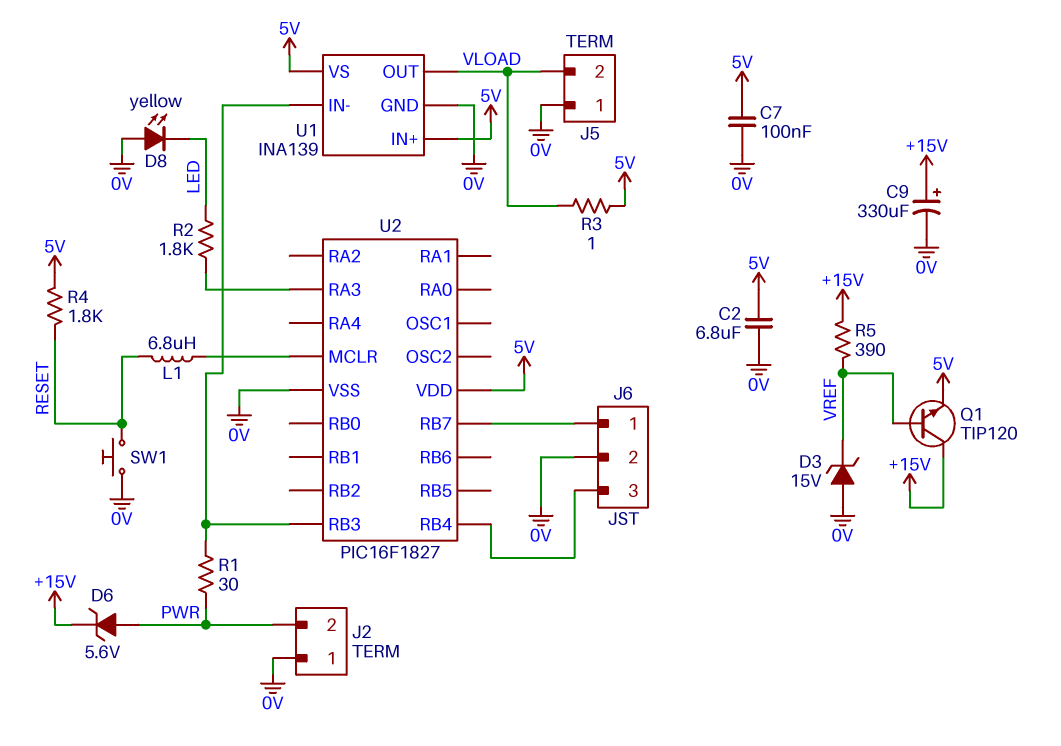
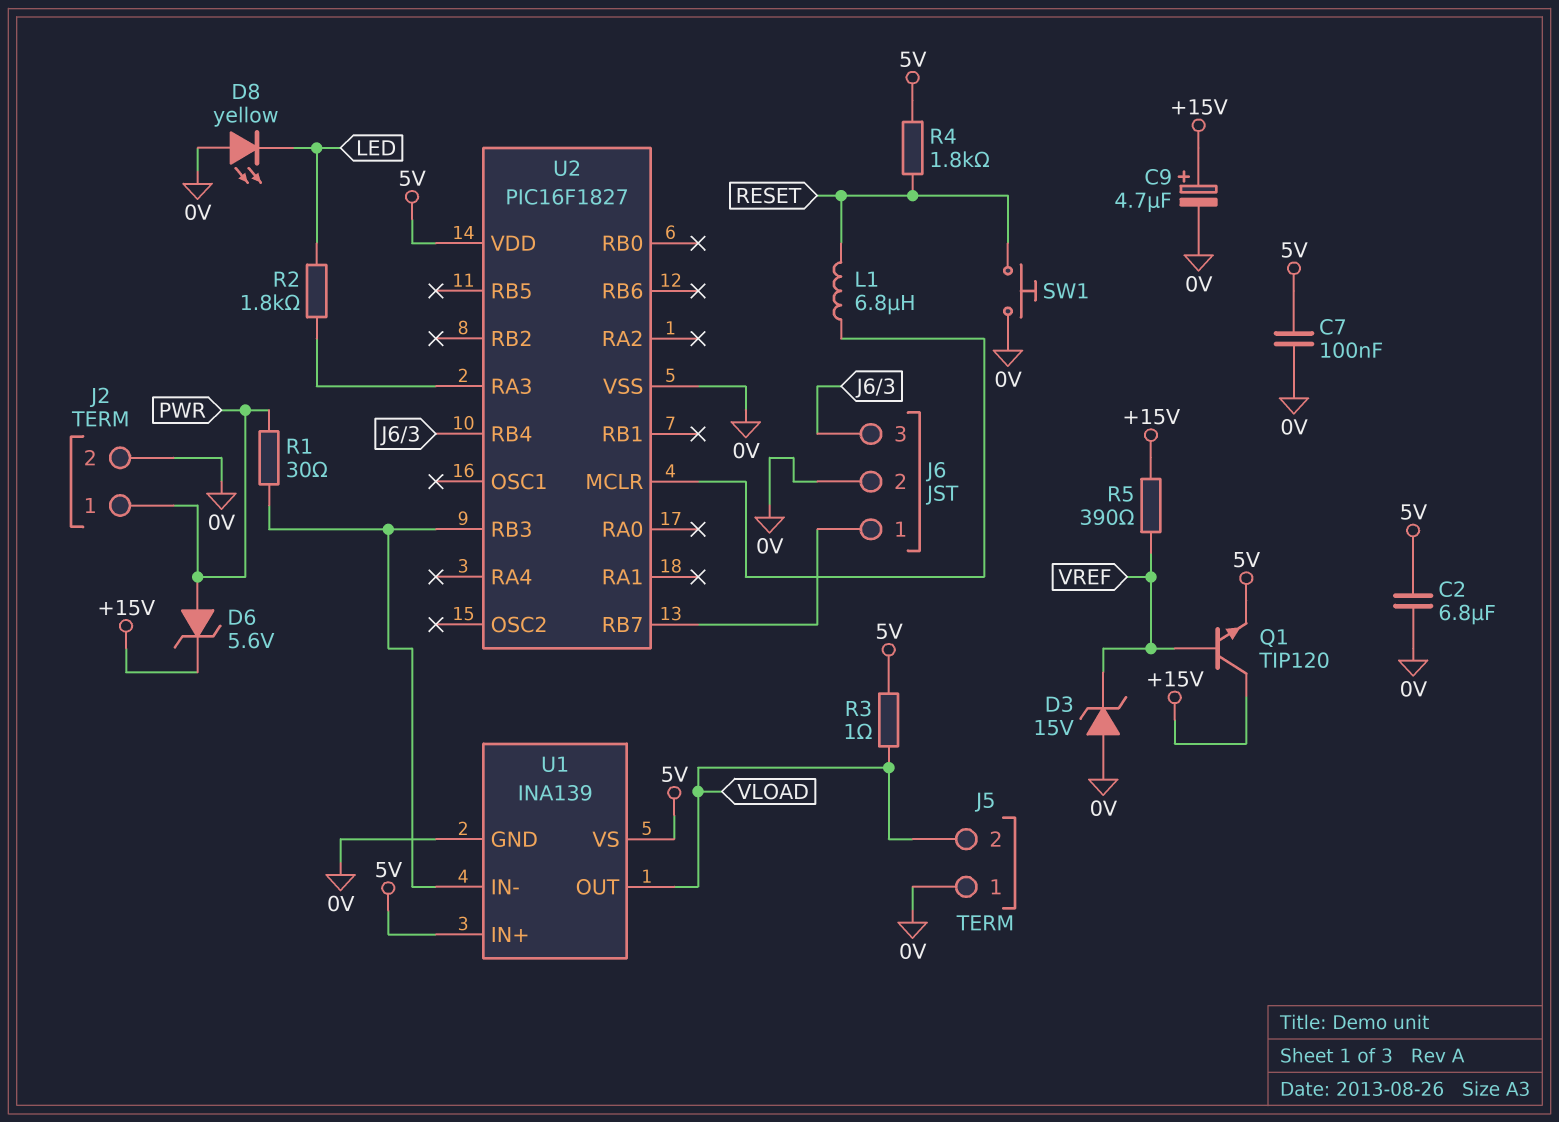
C9: 330uF (plus +15V, minus 0V) -> 4.7uF (plus +15V, minus 0V)
J2 pin 1: 0V -> PWR
J2 pin 2: PWR -> 0V

